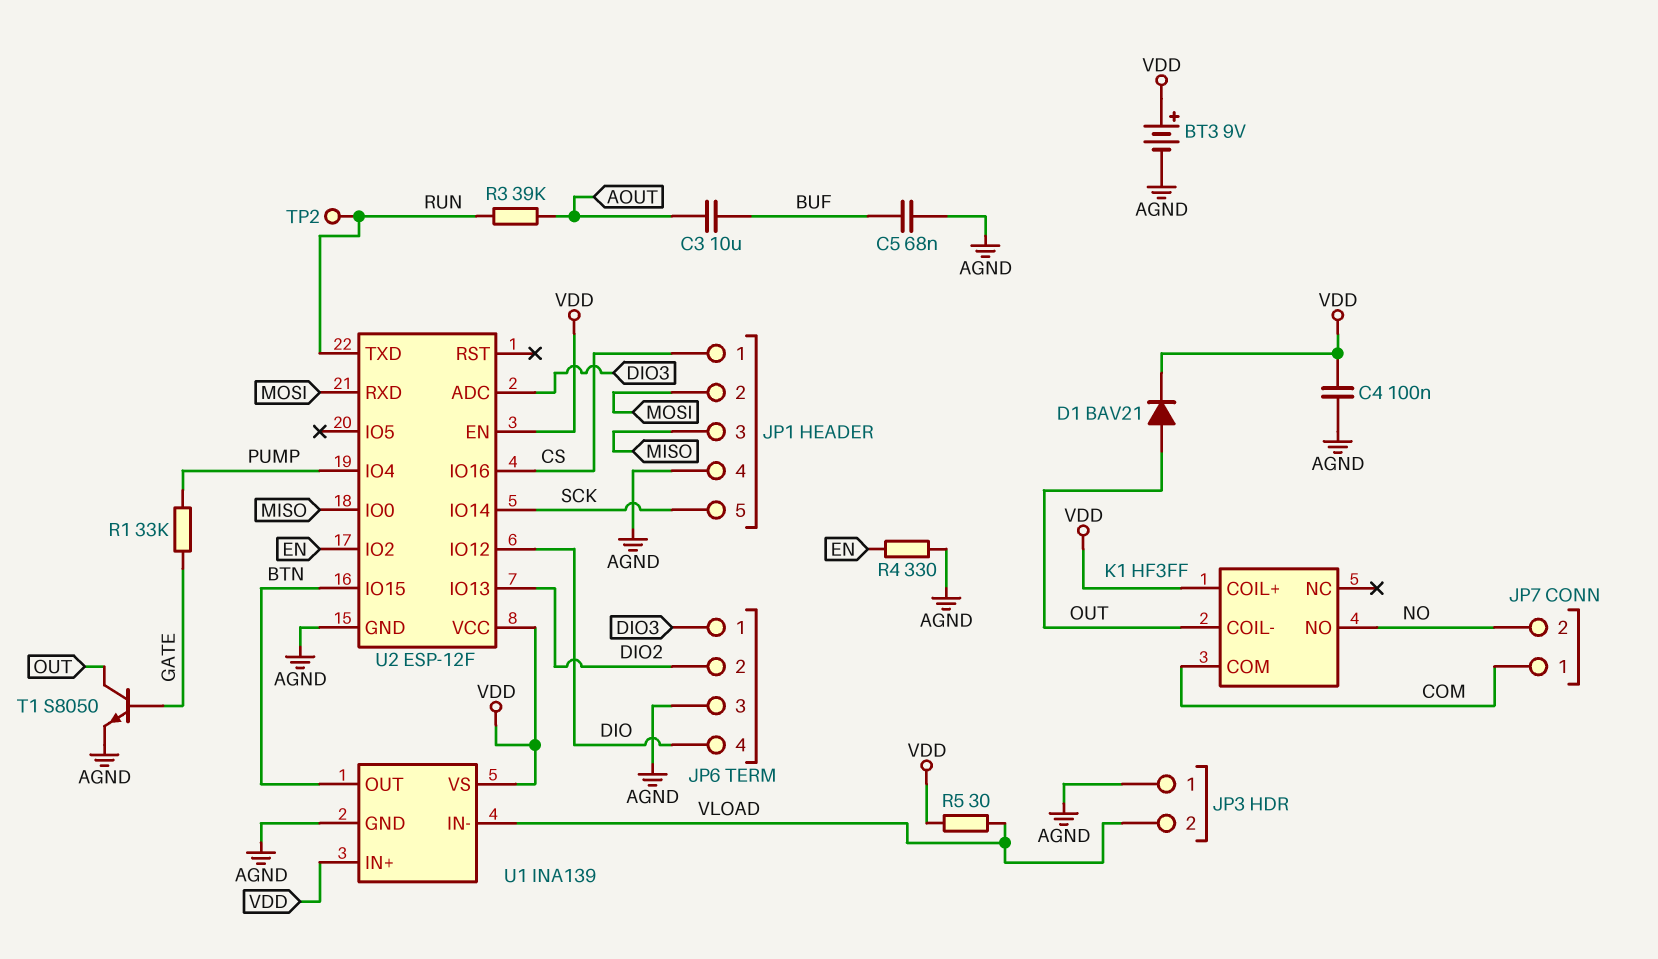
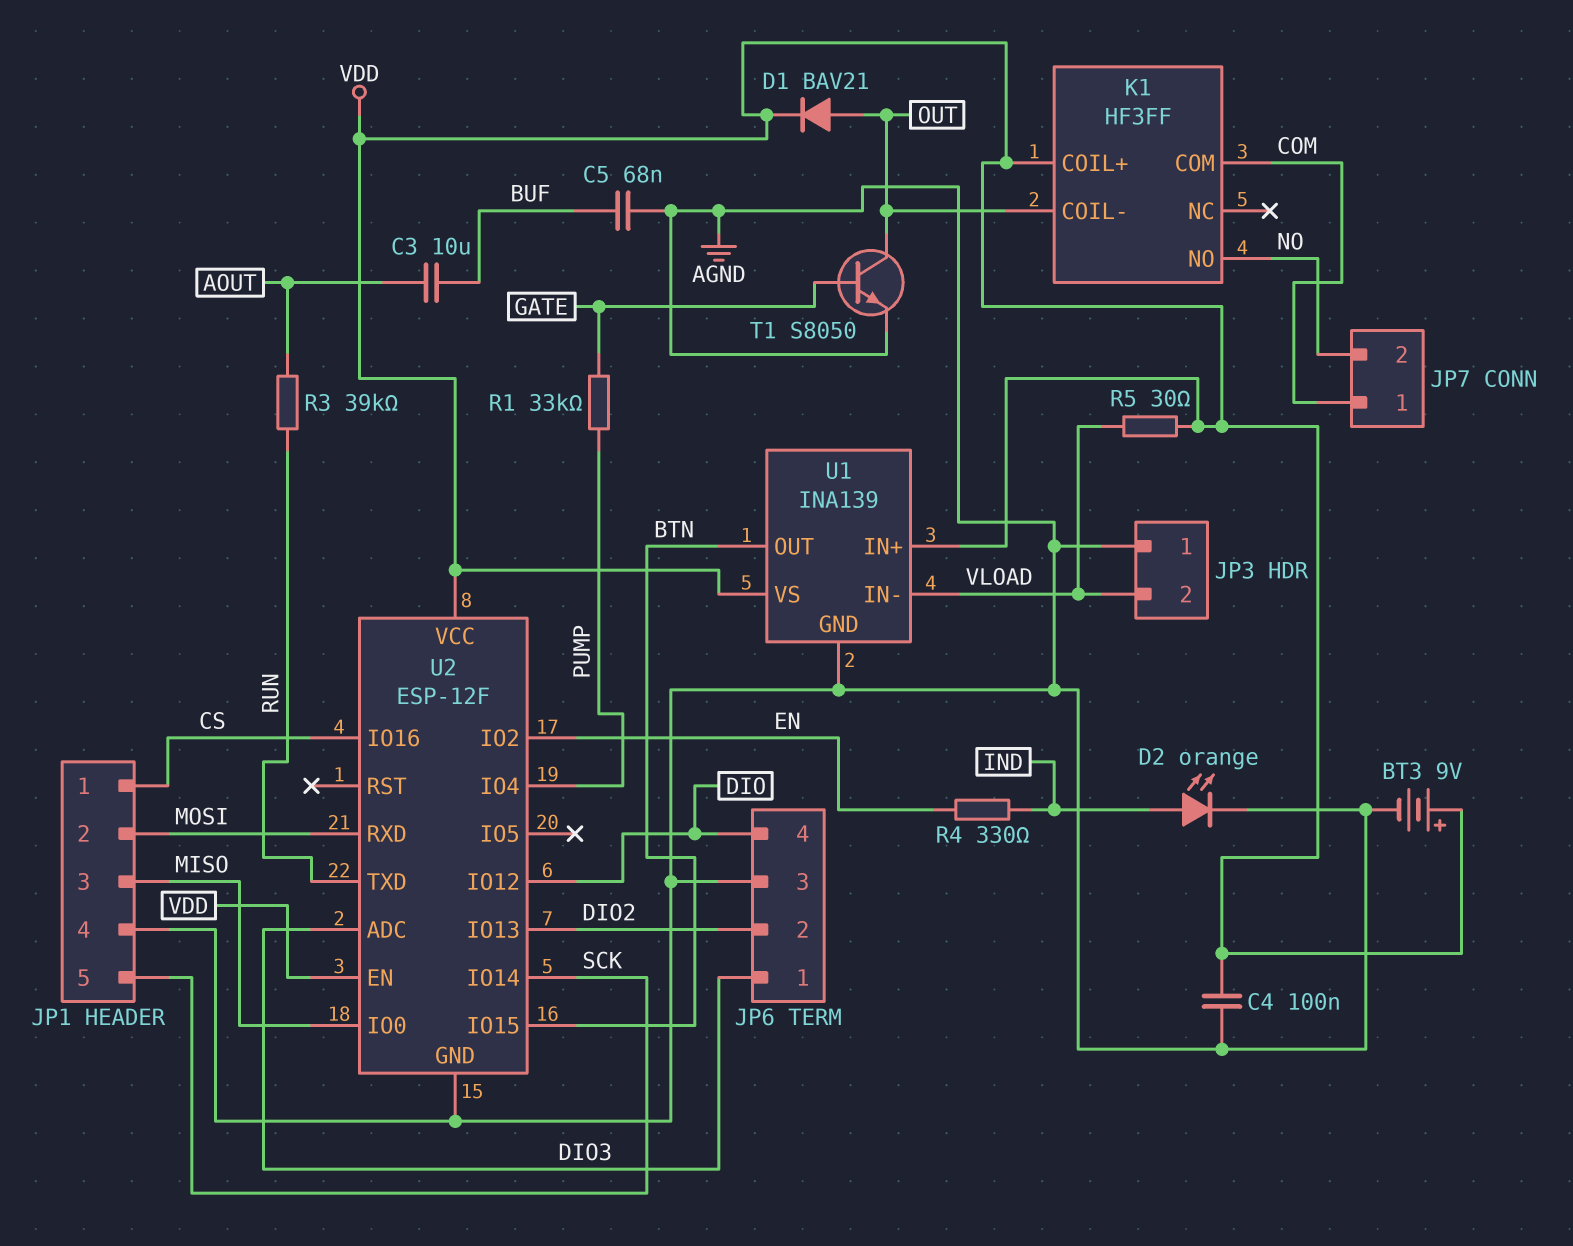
D2: none -> LED orange (A IND, K AGND)
R4: 330 (AGND, EN) -> 330 (EN, IND)
TP2: test point (RUN) -> none

